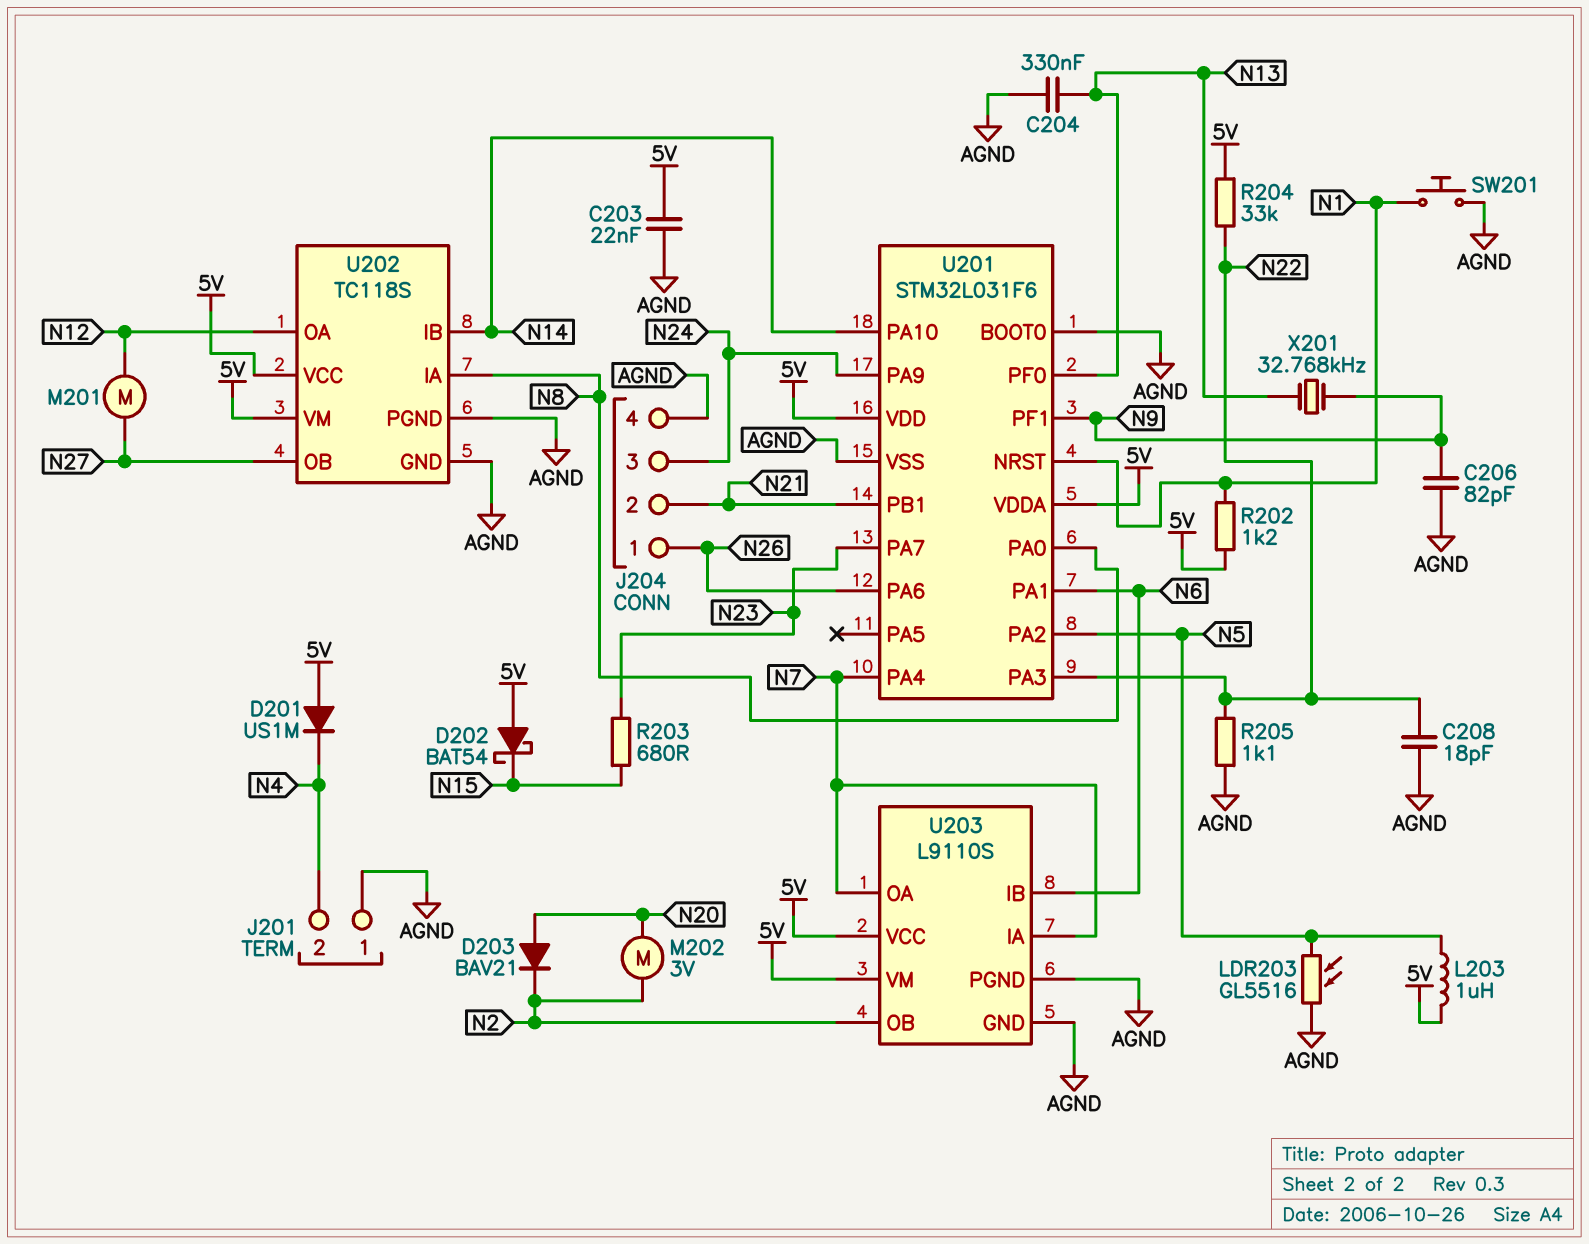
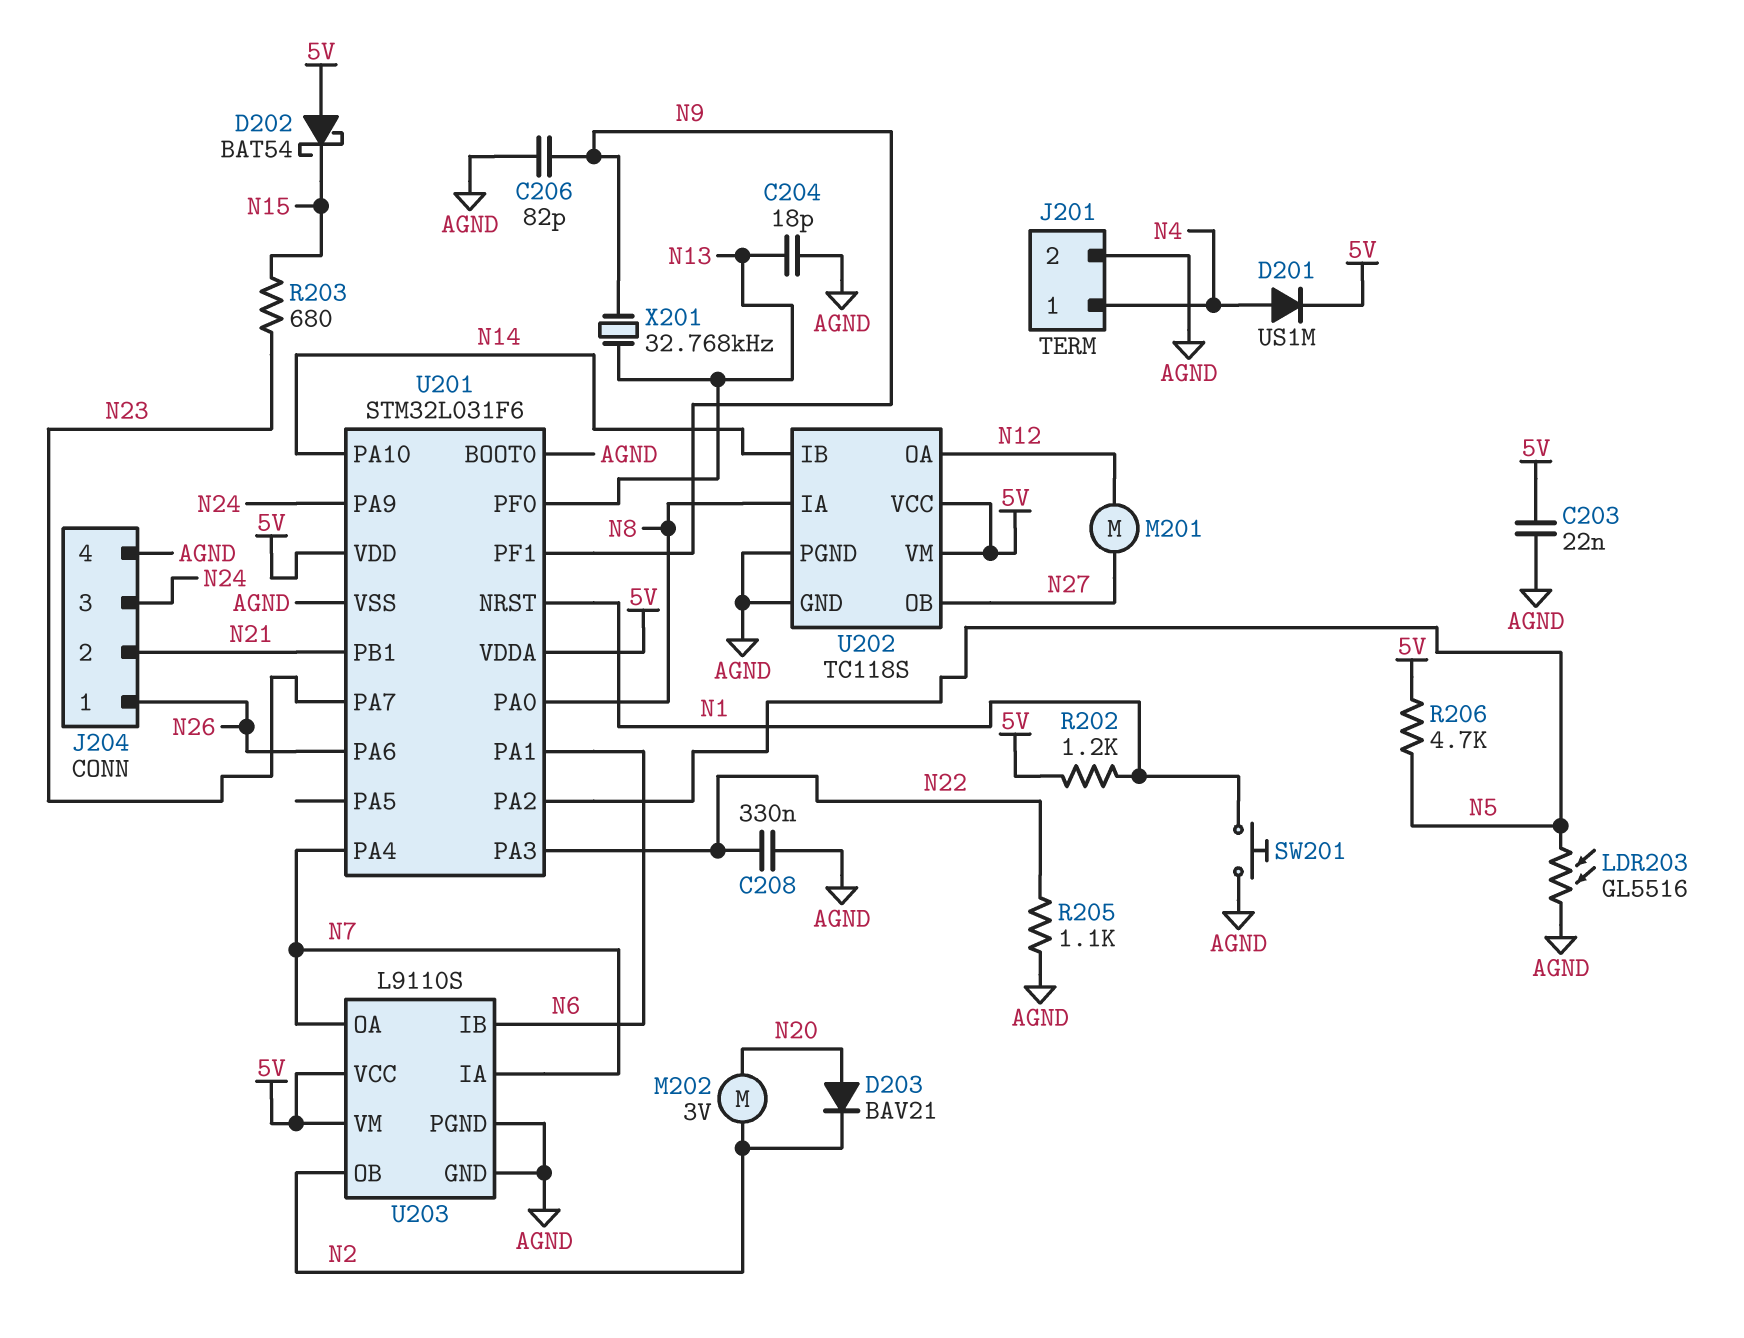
C204: 330nF (AGND, N13) -> 18pF (AGND, N13)
C208: 18pF (AGND, N22) -> 330nF (AGND, N22)
D201: diode US1M (A 5V, K N4) -> diode US1M (A N4, K 5V)
J201 pin 1: AGND -> N4
J201 pin 2: N4 -> AGND
L203: 1uH (5V, N5) -> none
R204: 33k (5V, N22) -> none
R206: none -> 4.7k (5V, N5)

